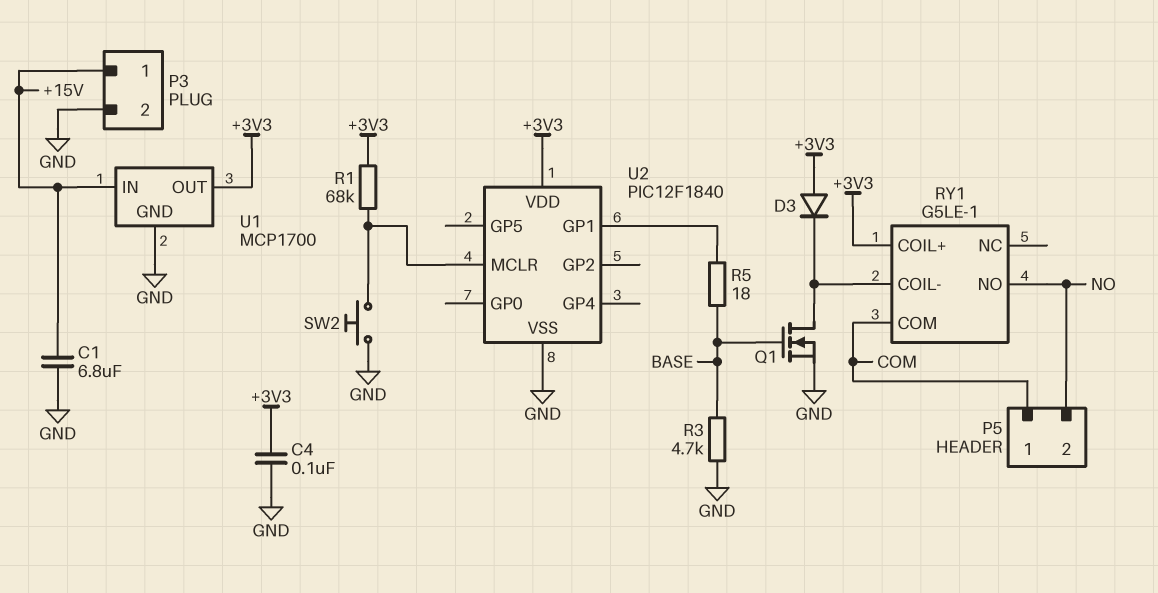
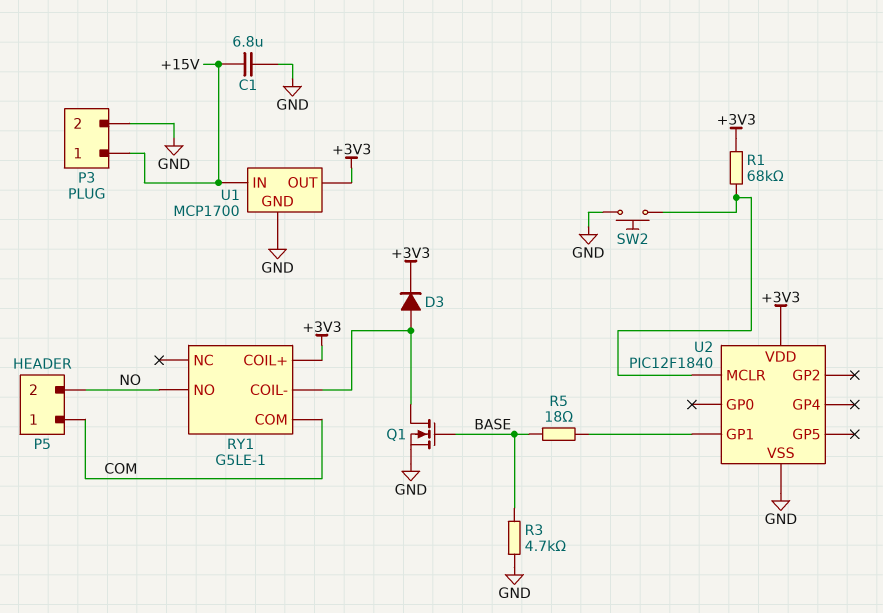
C4: 100nF (+3V3, GND) -> none
D3: diode (A +3V3, K RY1/COIL-) -> diode (A RY1/COIL-, K +3V3)

